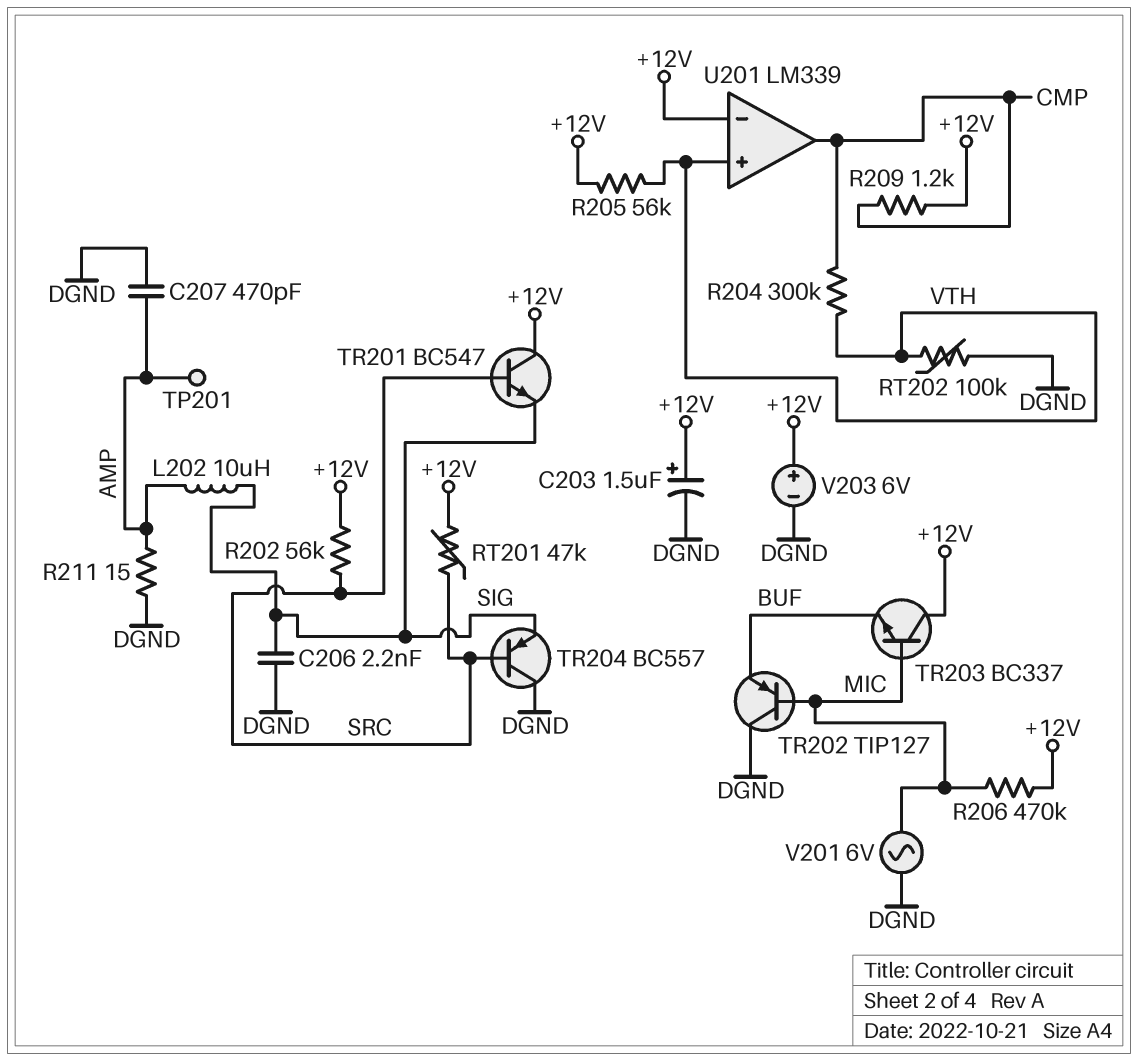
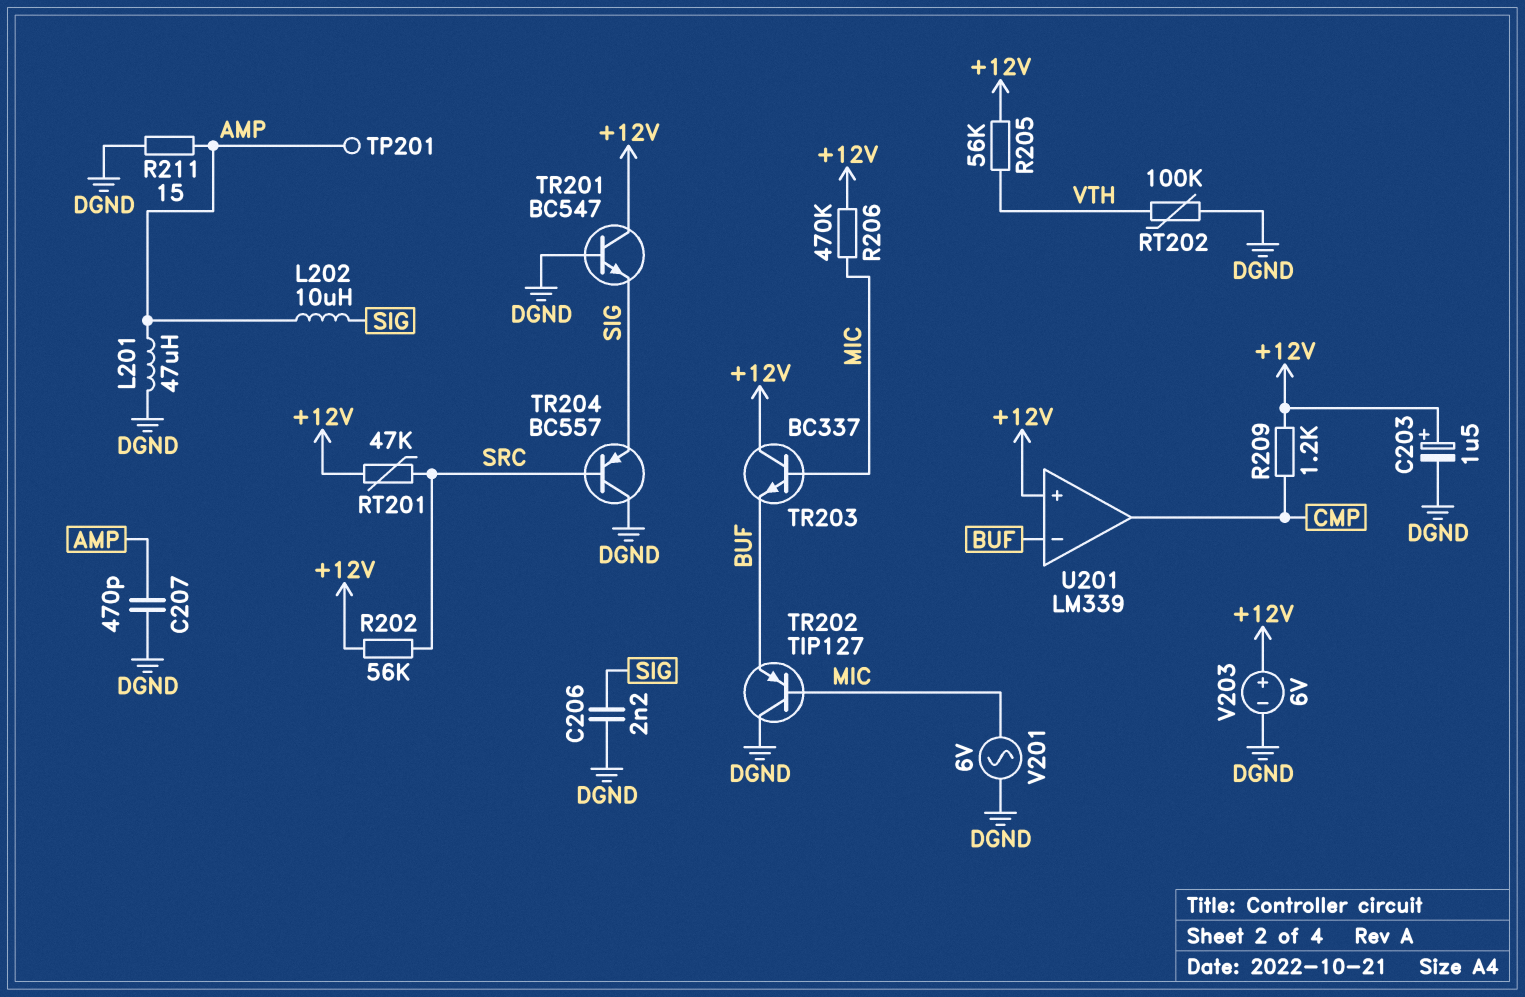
L201: none -> 47uH (AMP, DGND)
R204: 300k (CMP, VTH) -> none
TR201: NPN BC547 (B SRC, C +12V, E SIG) -> NPN BC547 (B DGND, C +12V, E SIG)
U201 pin in+: VTH -> +12V
U201 pin in-: +12V -> BUF

